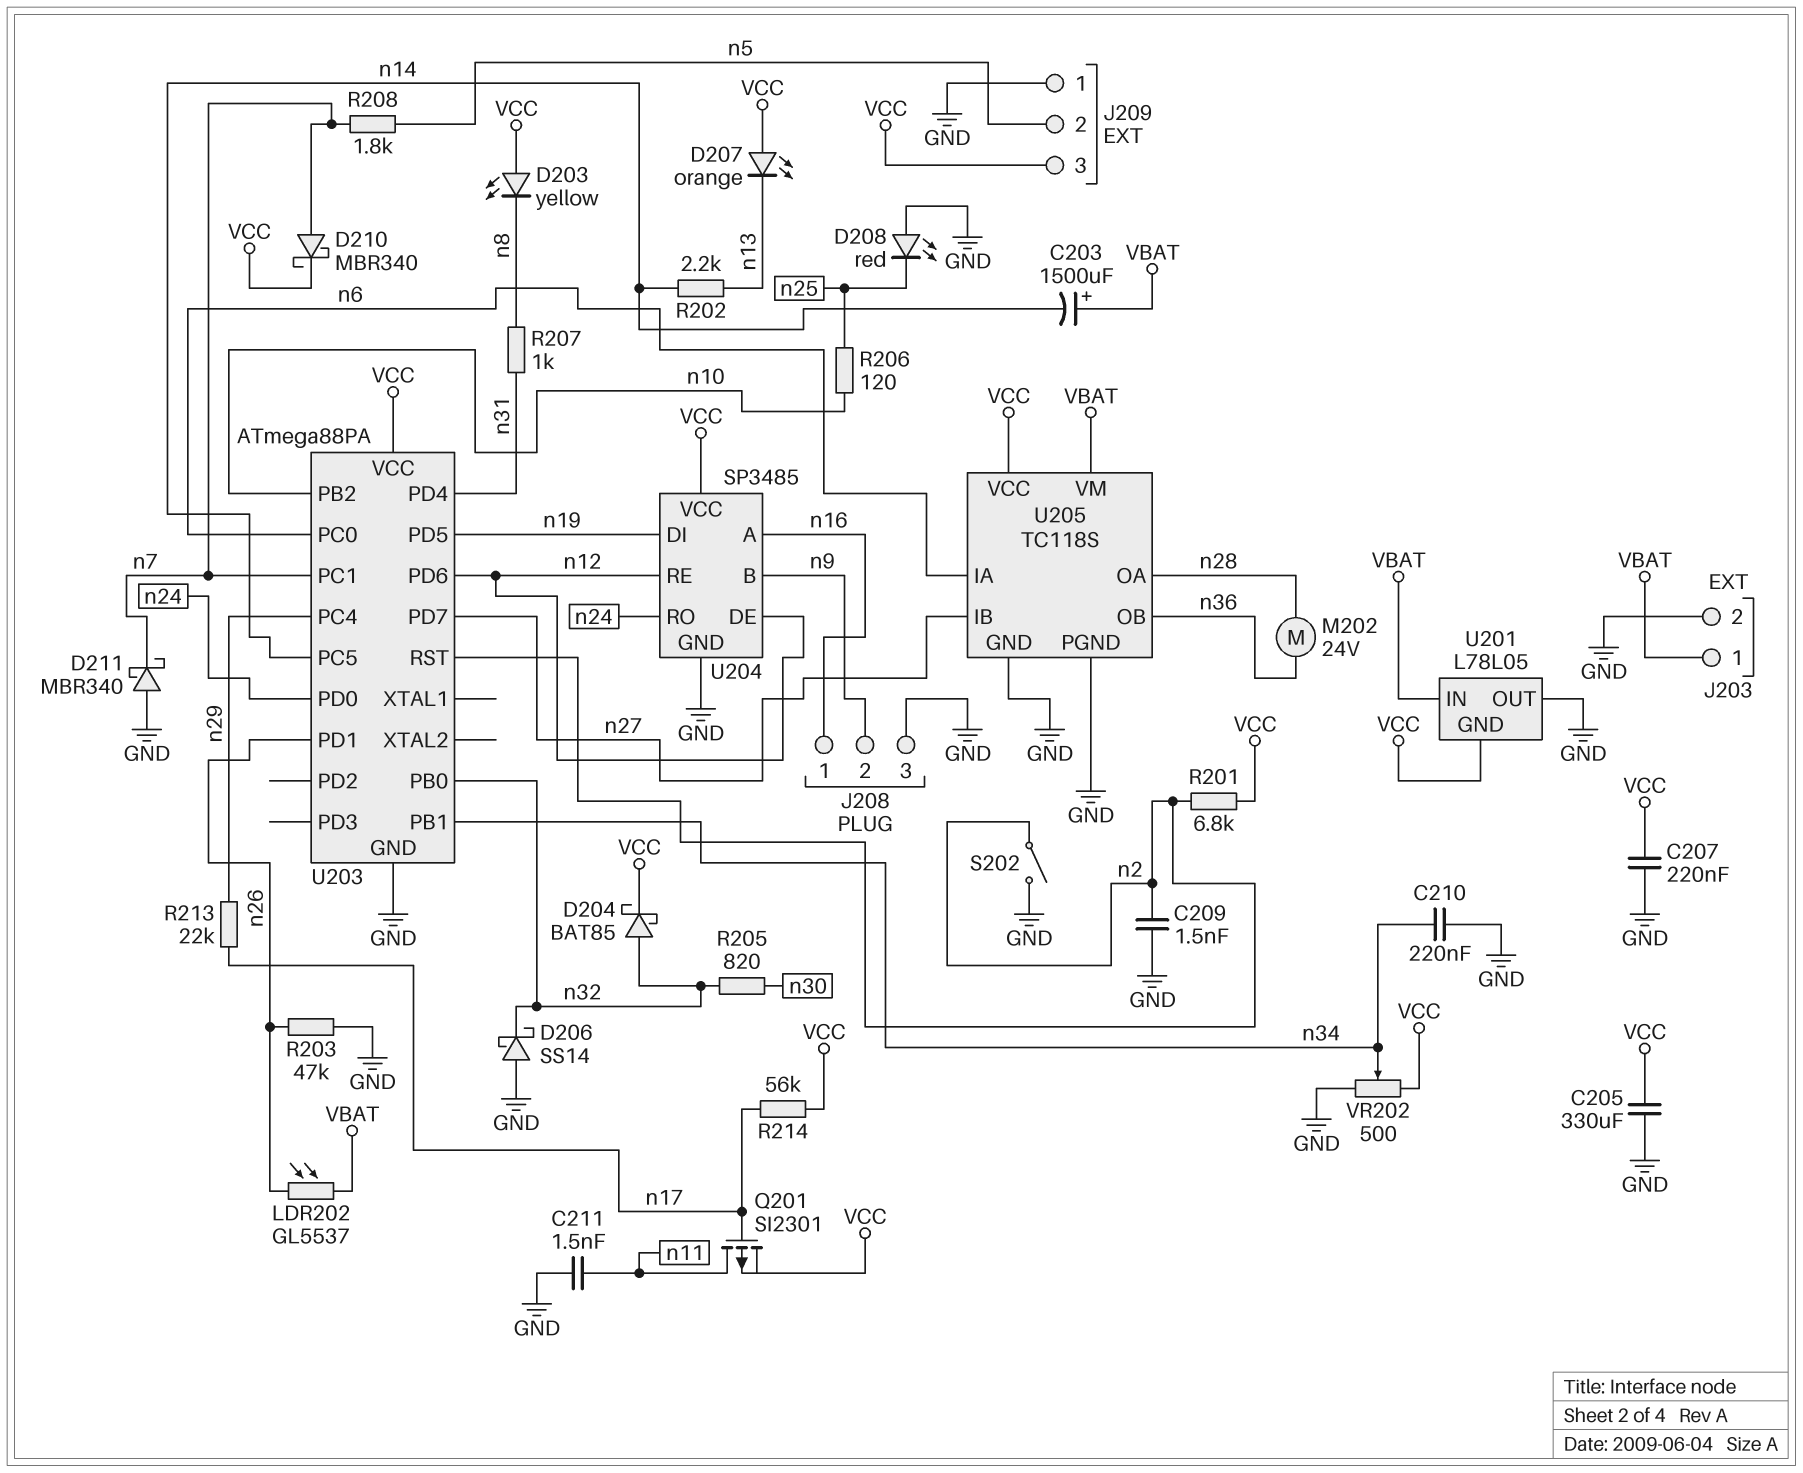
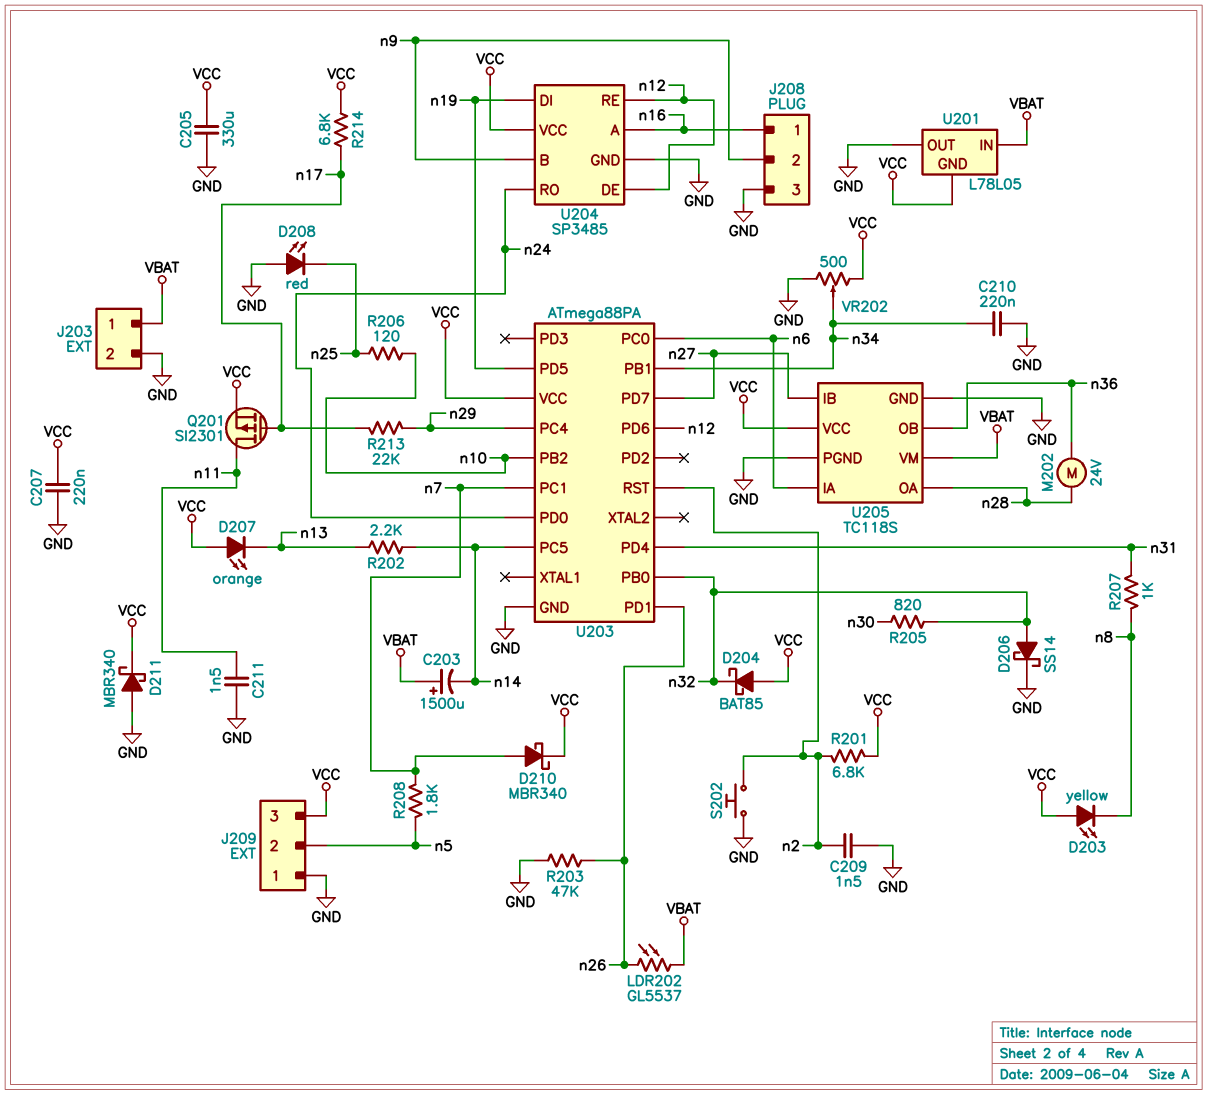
D204: schottky BAT85 (A n32, K VCC) -> schottky BAT85 (A VCC, K n32)
D206: schottky SS14 (A GND, K n32) -> schottky SS14 (A n32, K GND)
D211: schottky MBR340 (A GND, K n7) -> schottky MBR340 (A GND, K VCC)
R214: 56k (VCC, n17) -> 6.8k (VCC, n17)
S202: switch (GND, n2) -> button (GND, n2)

